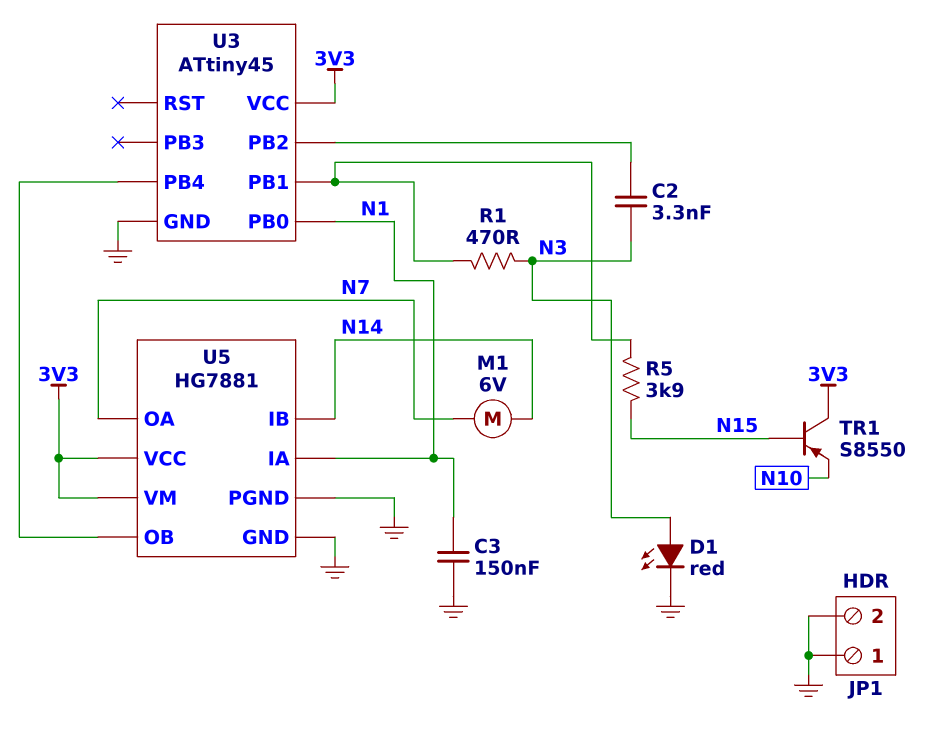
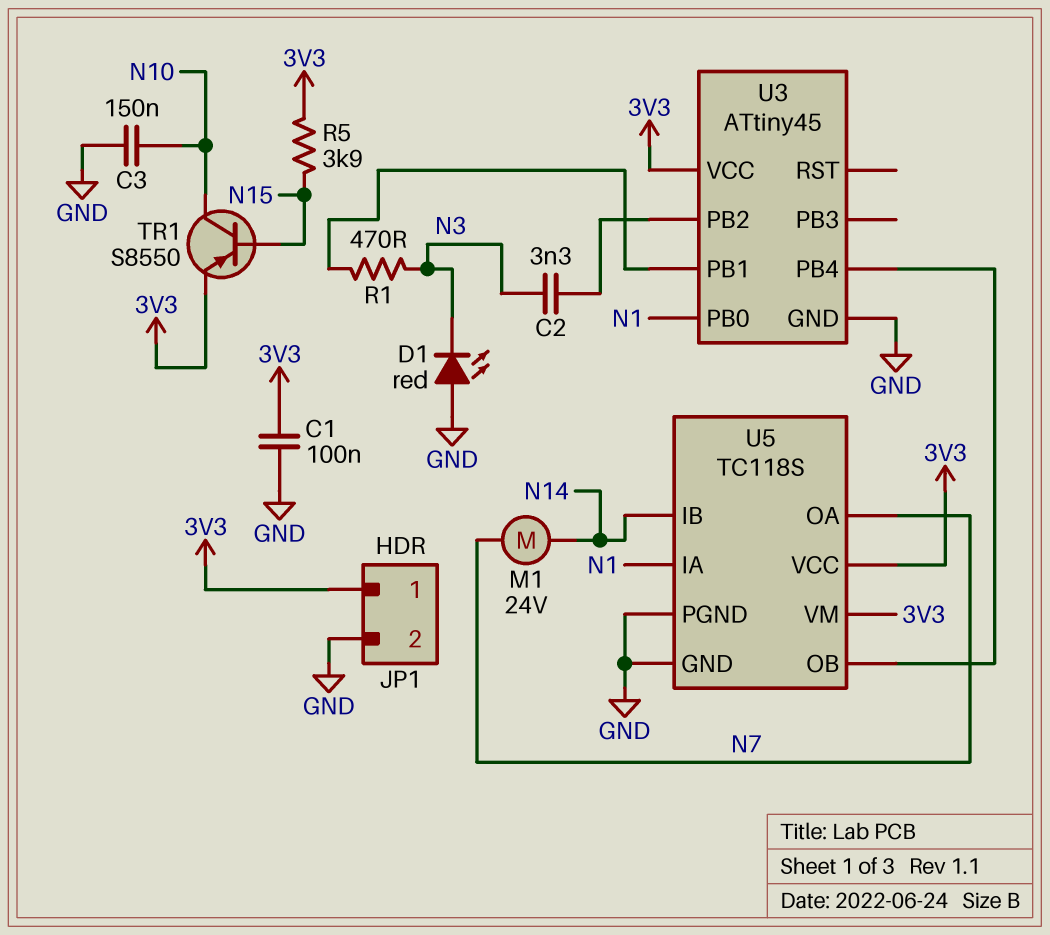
C1: none -> 100nF (3V3, GND)
C3: 150nF (GND, N1) -> 150nF (GND, N10)
D1: LED red (A N3, K GND) -> LED red (A GND, K N3)
JP1 pin 1: GND -> 3V3
M1: motor 6V (N7, N14) -> motor 24V (N7, N14)
R5: 3.9k (N15, U3/PB1) -> 3.9k (3V3, N15)
TR1: PNP S8550 (B N15, C 3V3, E N10) -> PNP S8550 (B N15, C N10, E 3V3)
U5: HG7881 -> TC118S

